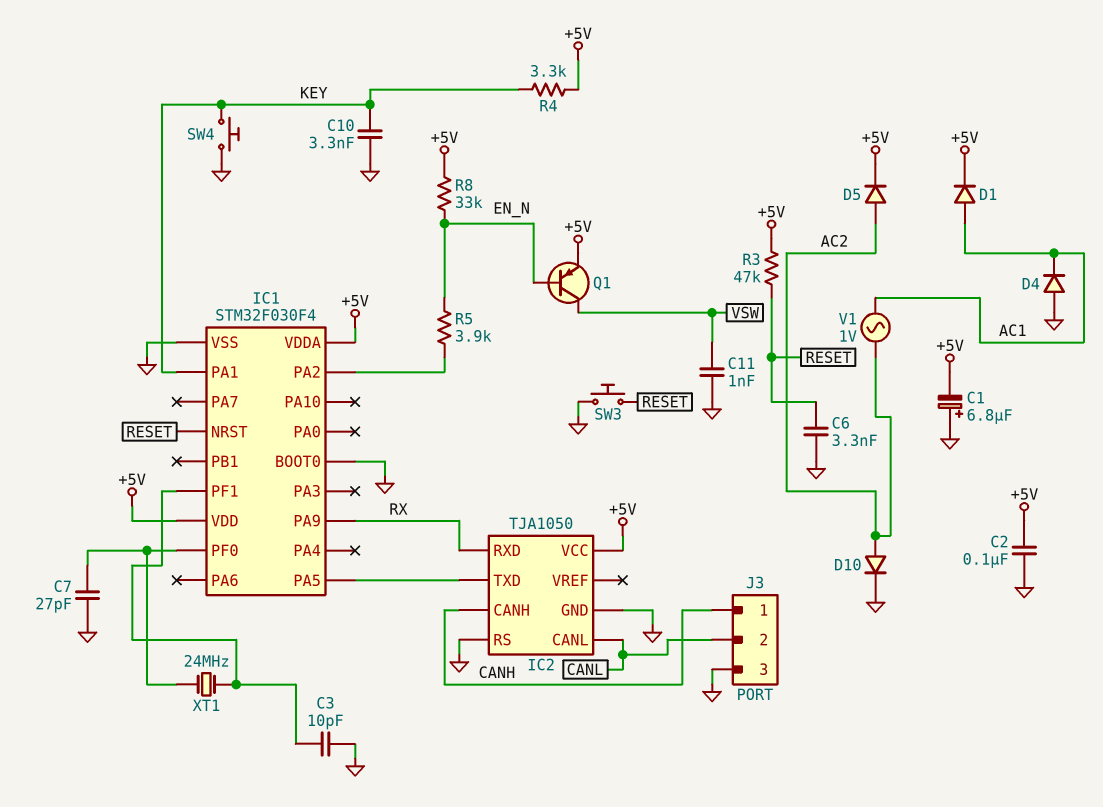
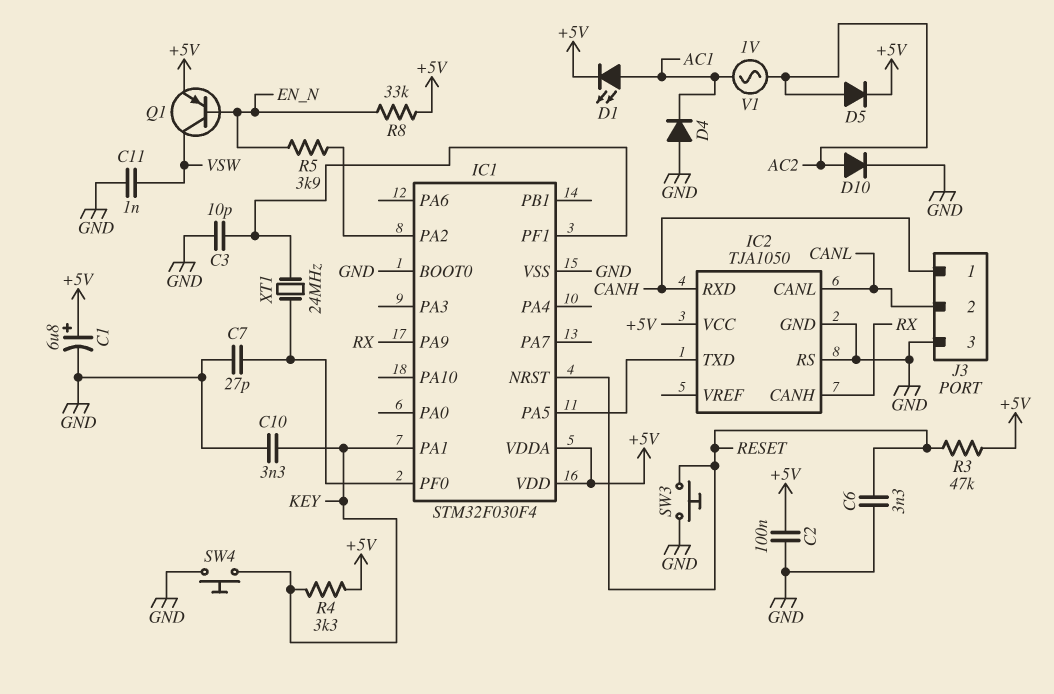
C1: 6.8uF (plus GND, minus +5V) -> 6.8uF (plus +5V, minus GND)
D1: diode (A AC1, K +5V) -> LED (A AC1, K +5V)
IC2 pin CANH: CANH -> RX
IC2 pin RXD: RX -> CANH

